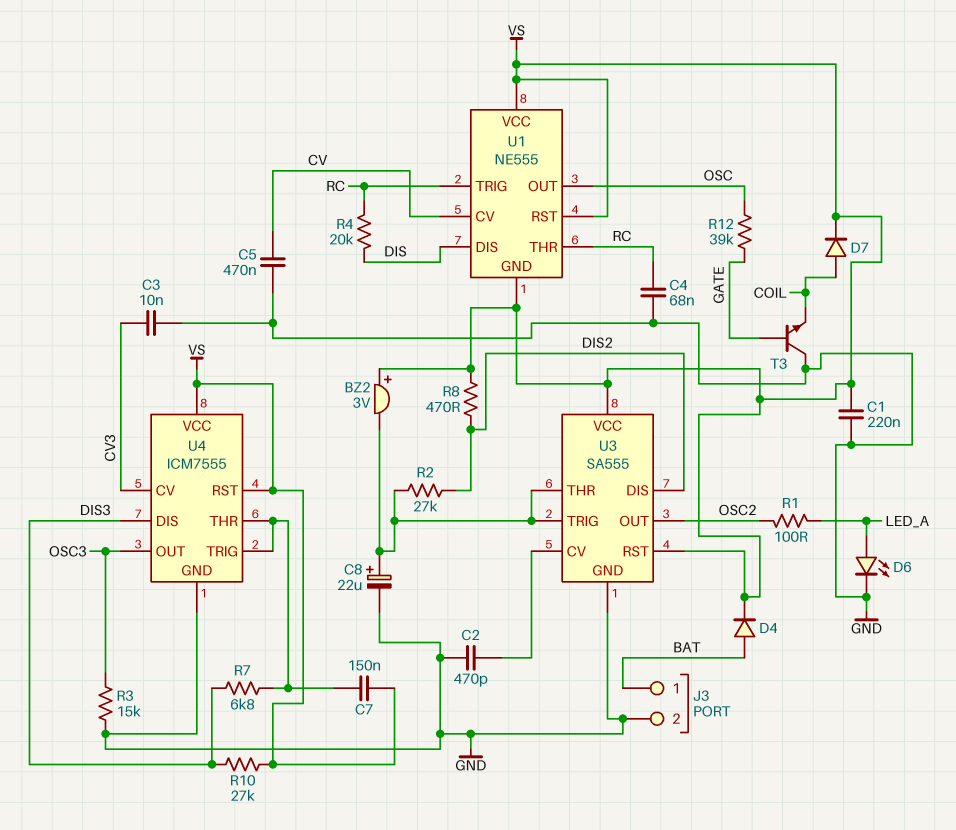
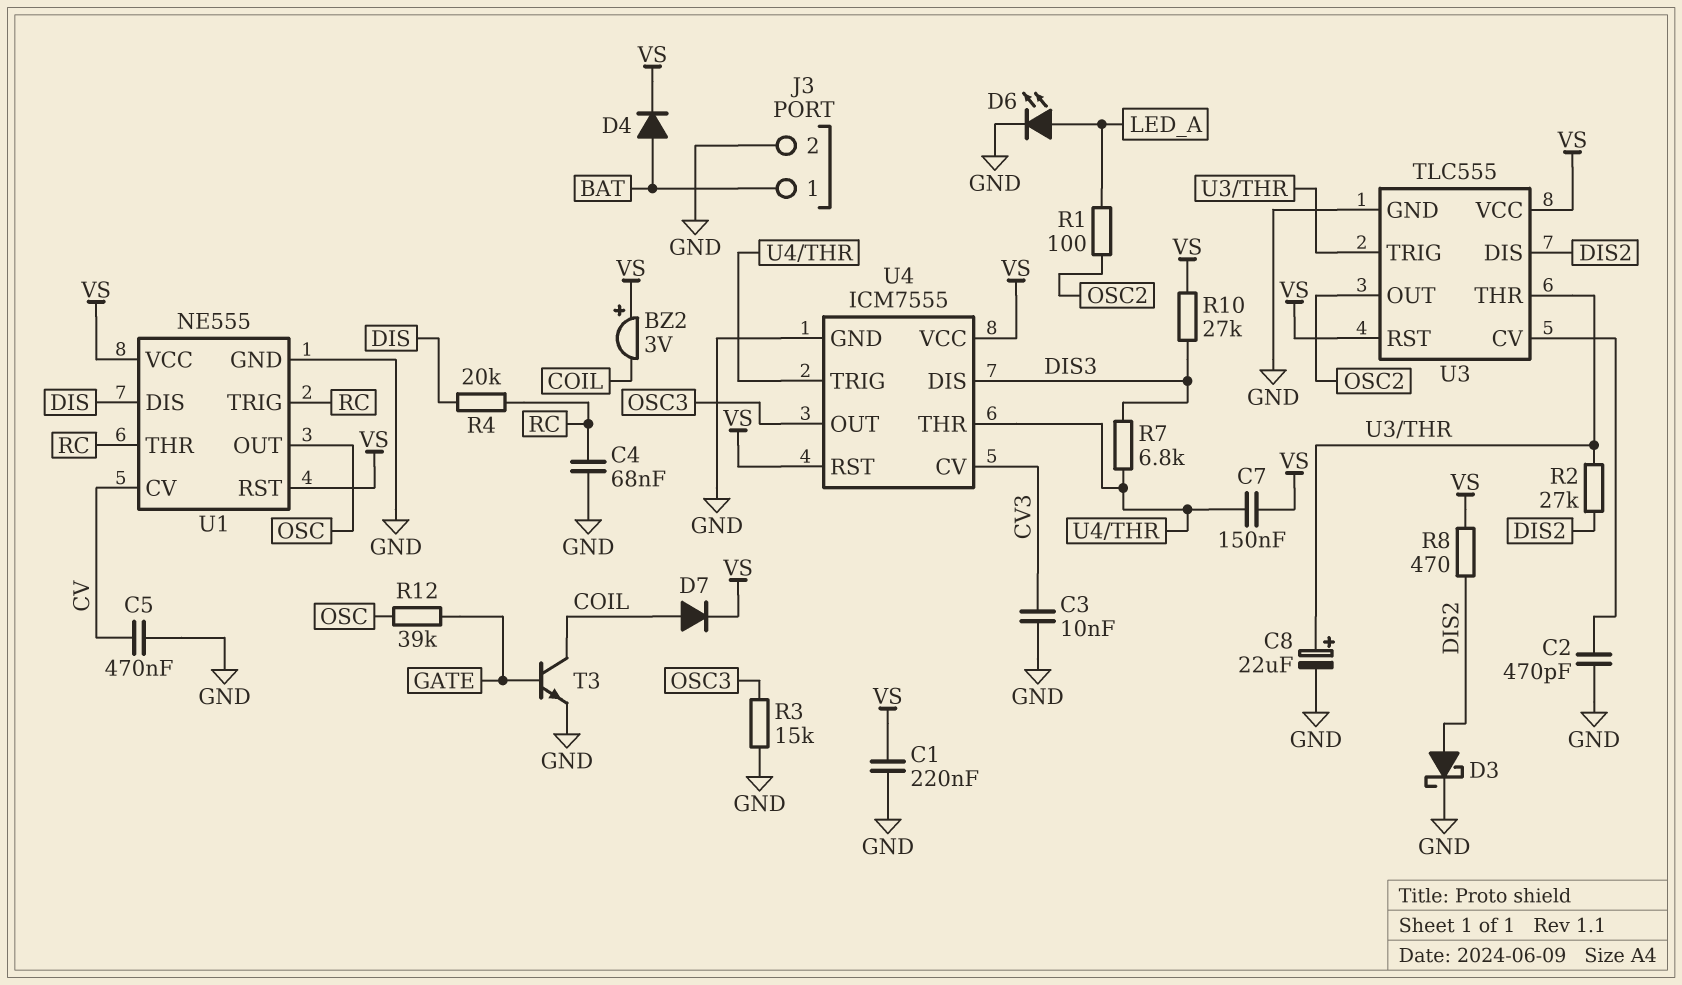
BZ2: buzzer 3V (plus VS, minus U3/THR) -> buzzer 3V (plus VS, minus COIL)
D3: none -> schottky (A DIS2, K GND)
T3: NPN (B GATE, C GND, E COIL) -> NPN (B GATE, C COIL, E GND)
U1 pin GND: VS -> GND
U3: SA555 -> TLC555

